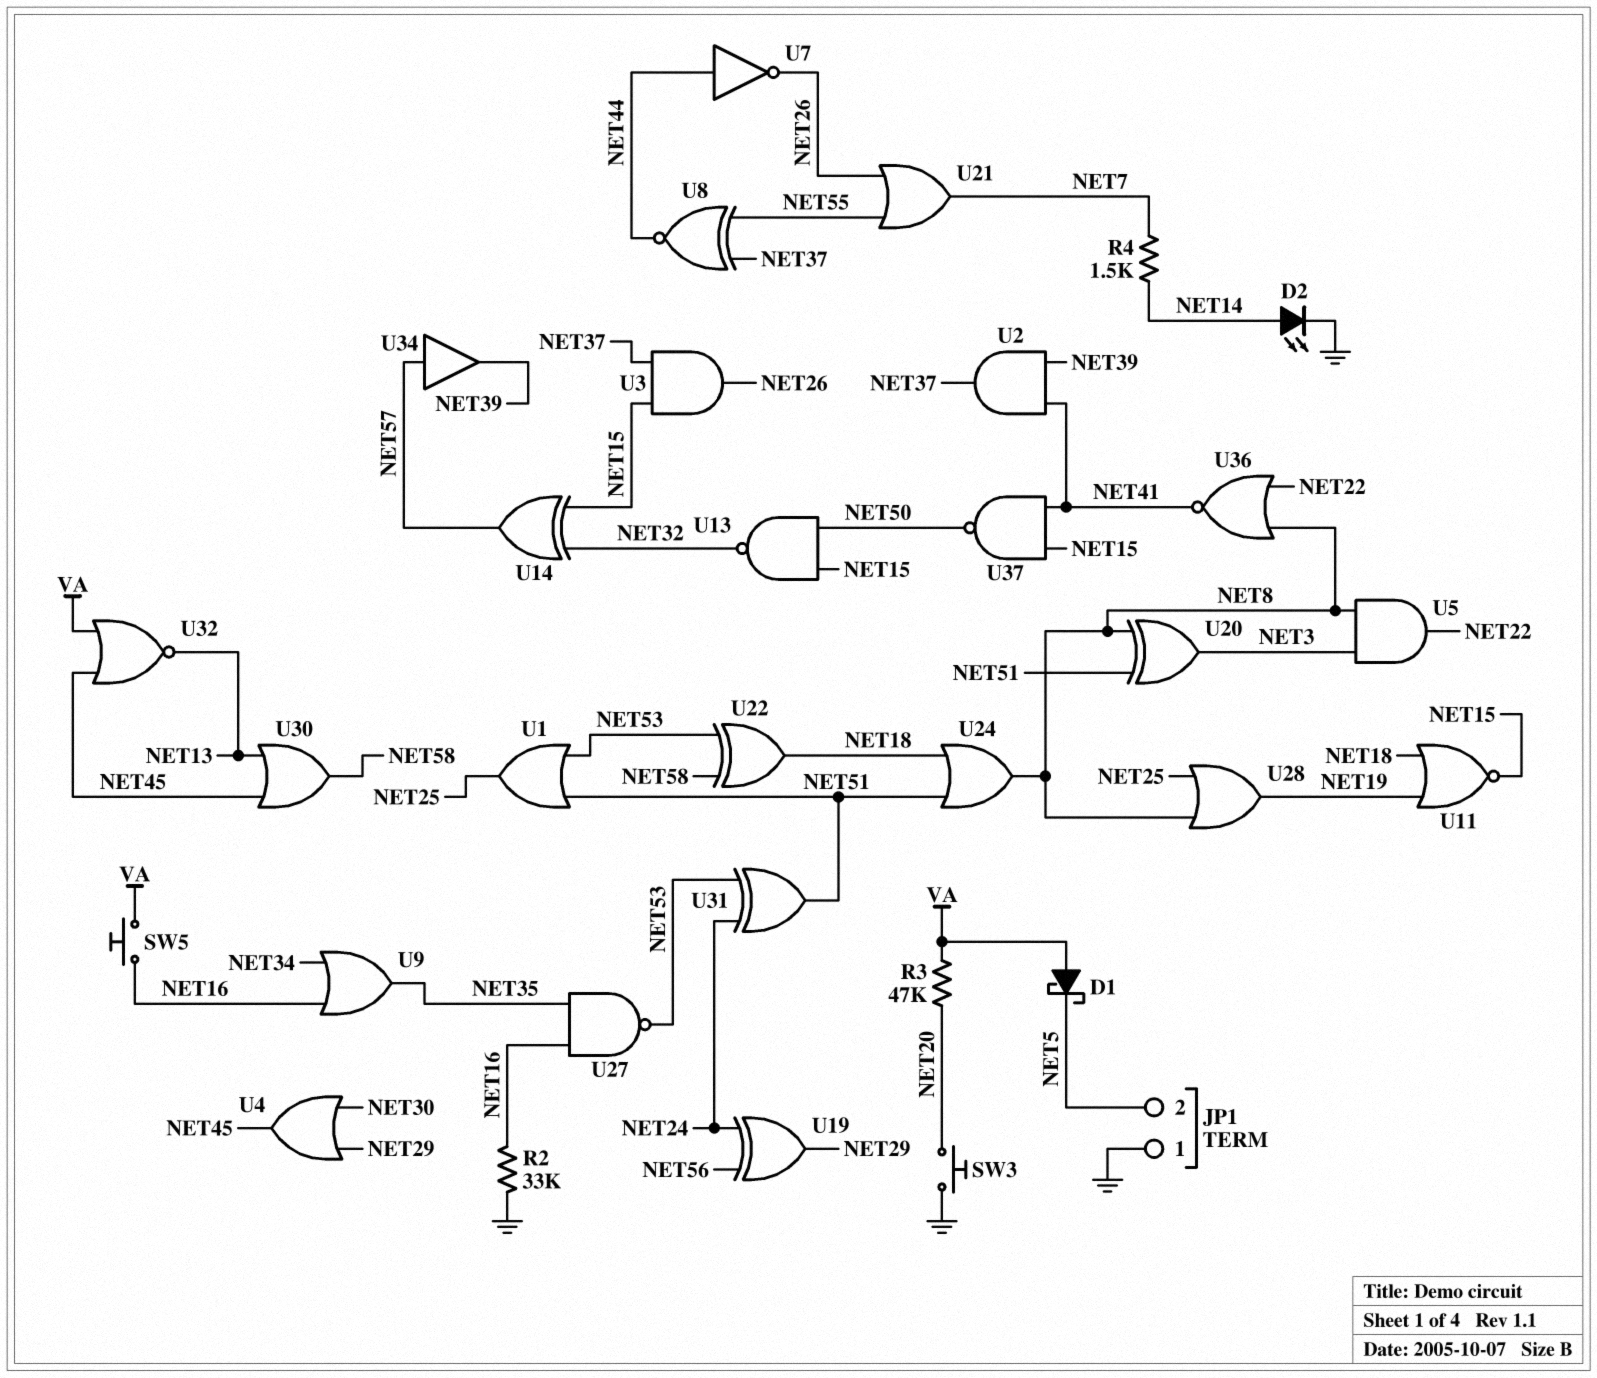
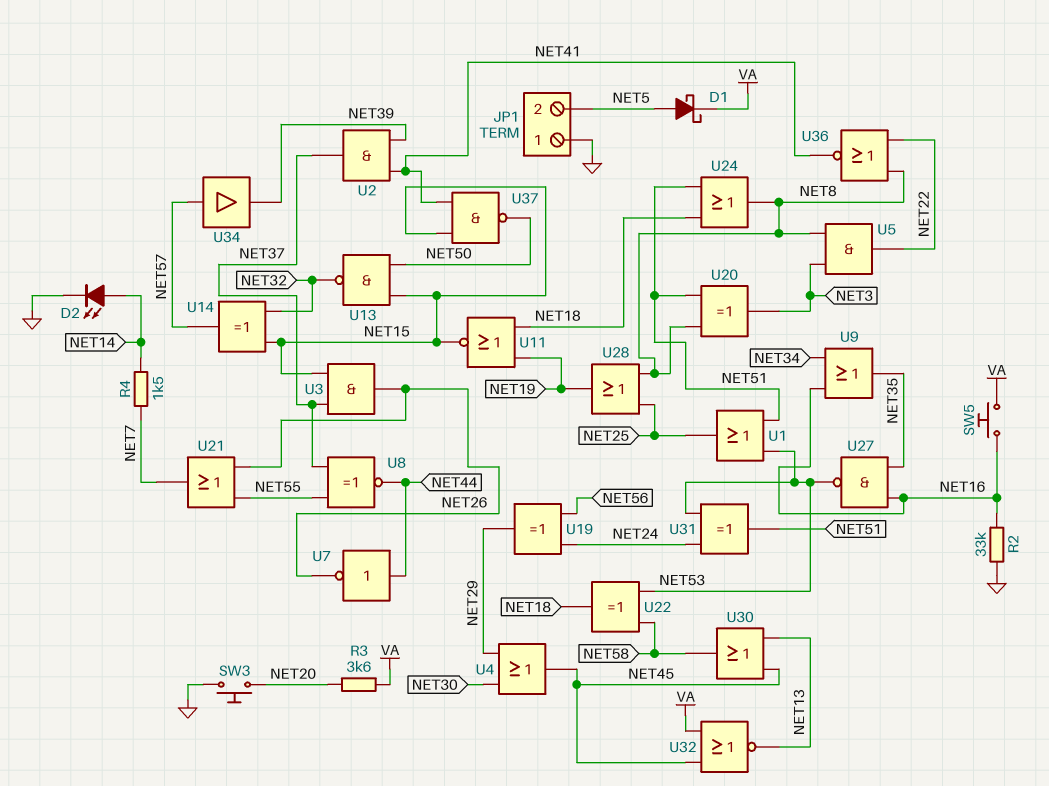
D1: schottky (A VA, K NET5) -> schottky (A NET5, K VA)
R3: 47k (NET20, VA) -> 3.6k (NET20, VA)

